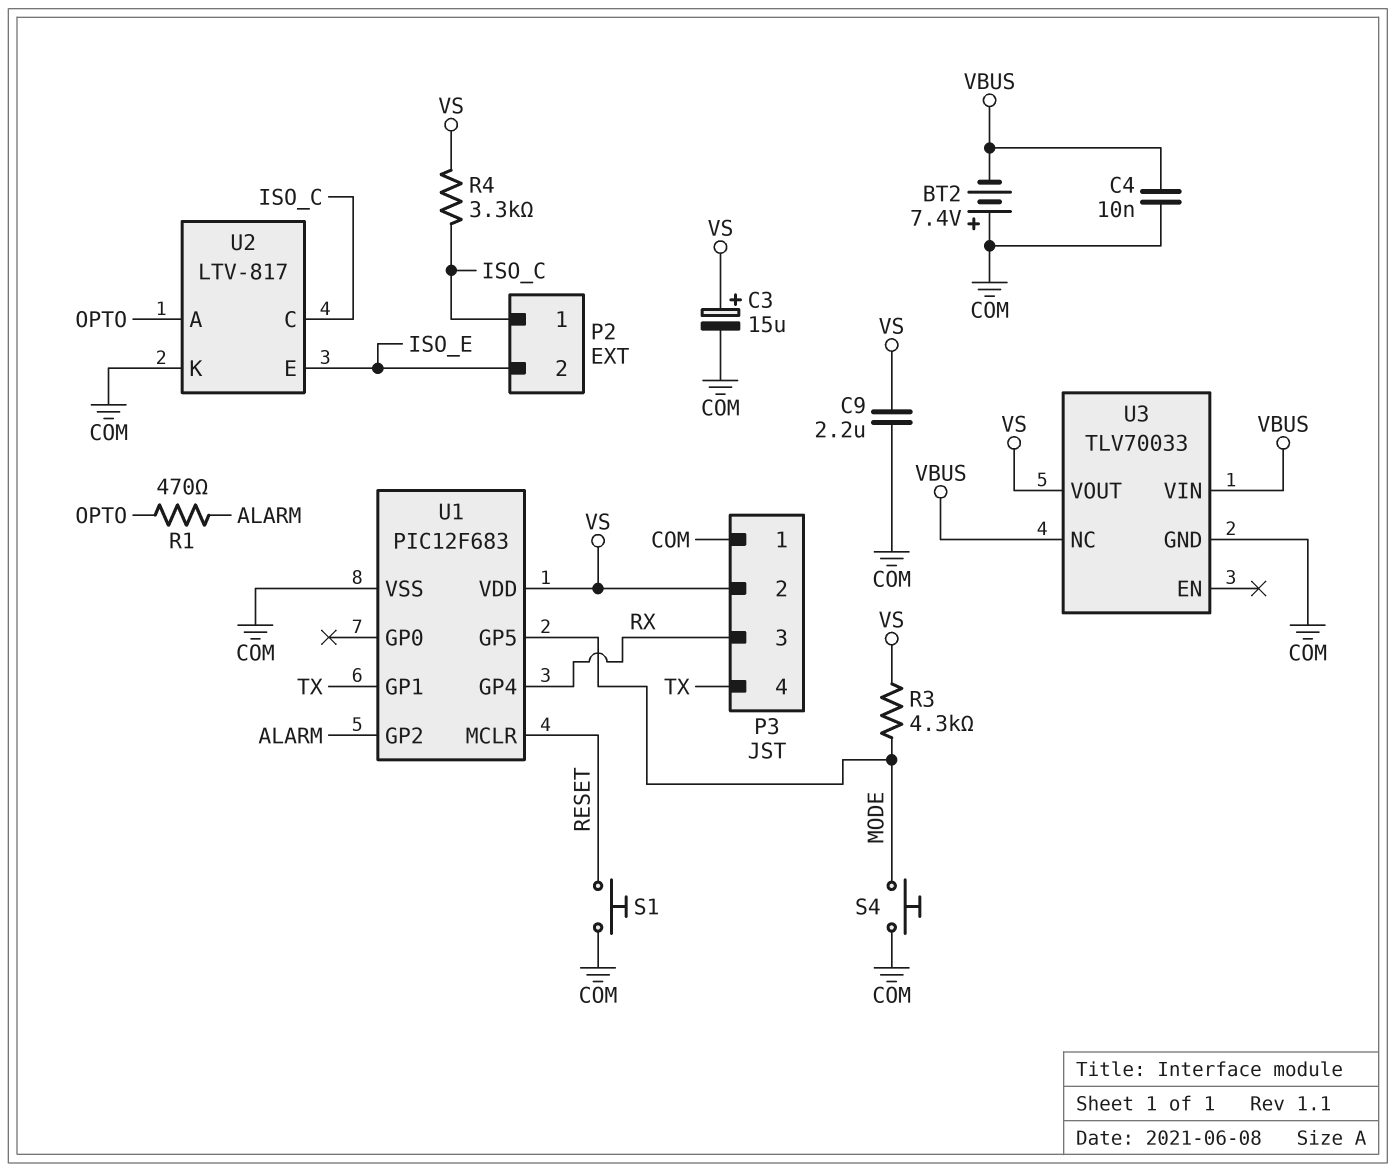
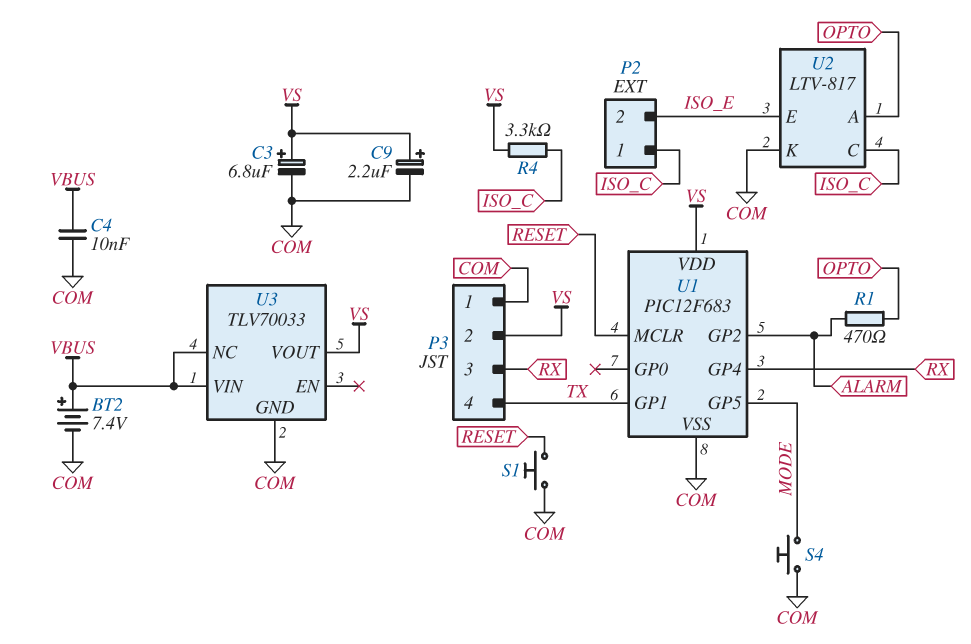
BT2: 7.4V (plus COM, minus VBUS) -> 7.4V (plus VBUS, minus COM)
C3: 15uF (plus VS, minus COM) -> 6.8uF (plus VS, minus COM)
C9: 2.2uF (COM, VS) -> 2.2uF (plus VS, minus COM)
R3: 4.3k (MODE, VS) -> none

